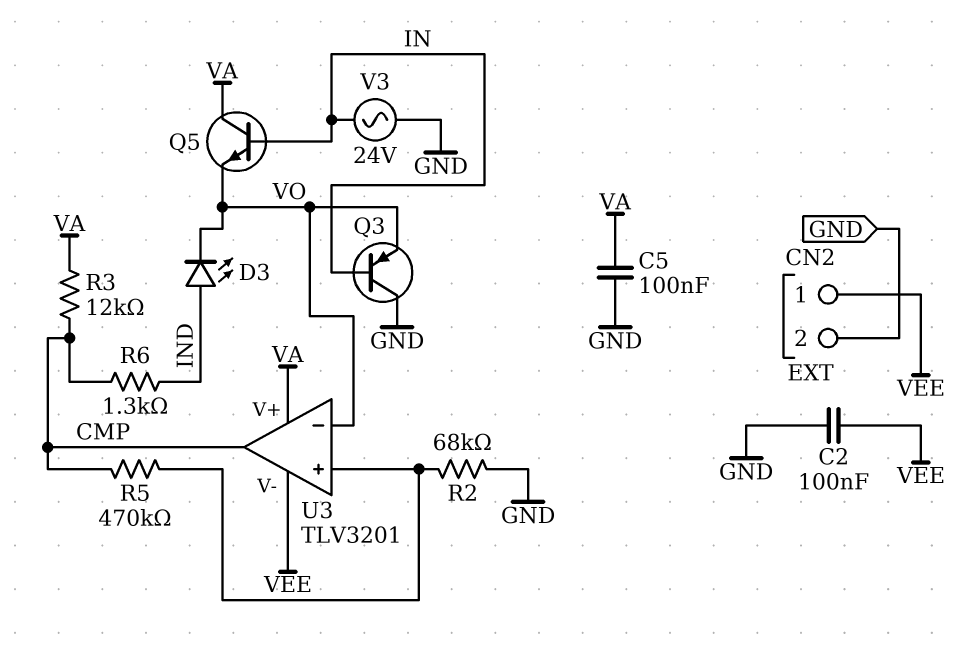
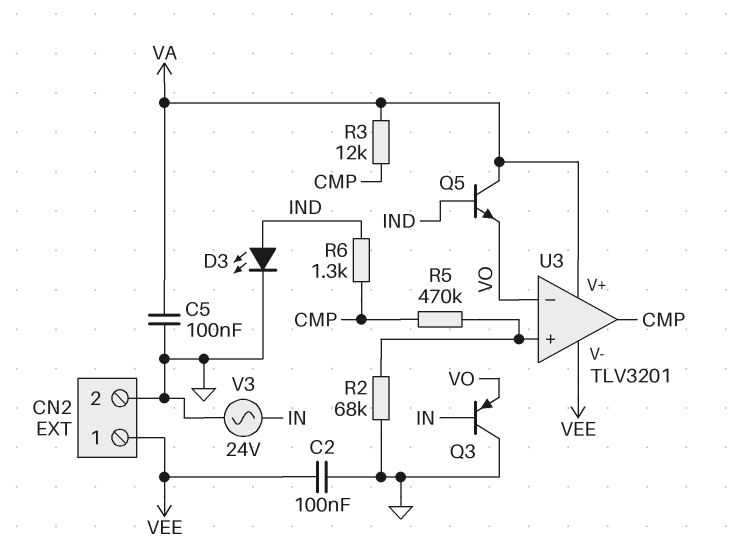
D3: LED (A IND, K VO) -> LED (A IND, K GND)
Q5: NPN (B IN, C VA, E VO) -> NPN (B IND, C VA, E VO)

